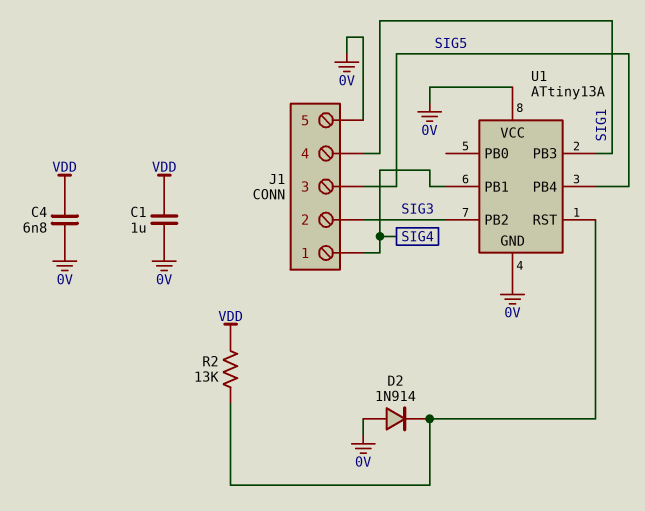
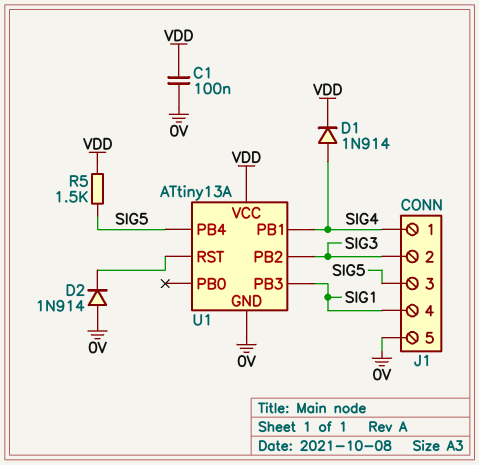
C1: 1uF (0V, VDD) -> 100nF (0V, VDD)
C4: 6.8nF (0V, VDD) -> none
D1: none -> diode 1N914 (A SIG4, K VDD)
R2: 13k (U1/RST, VDD) -> none
R5: none -> 1.5k (SIG5, VDD)
U1 pin VCC: 0V -> VDD

